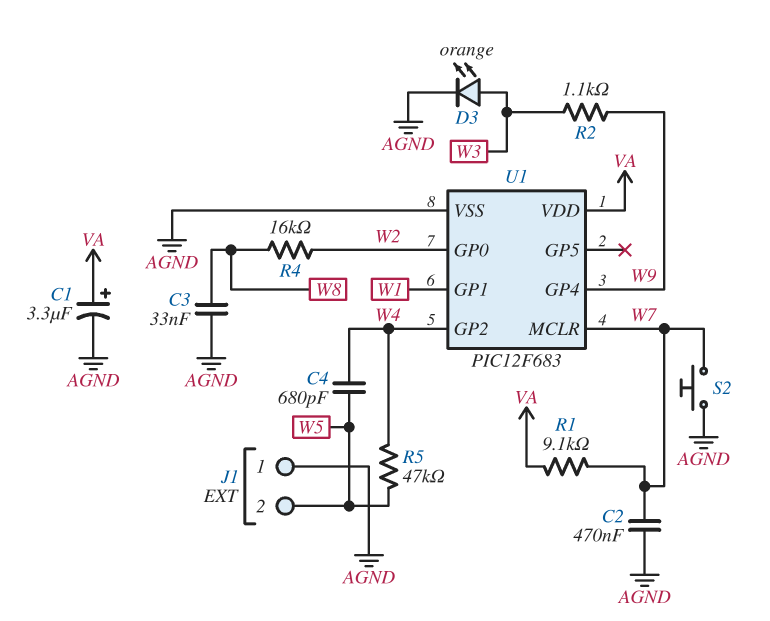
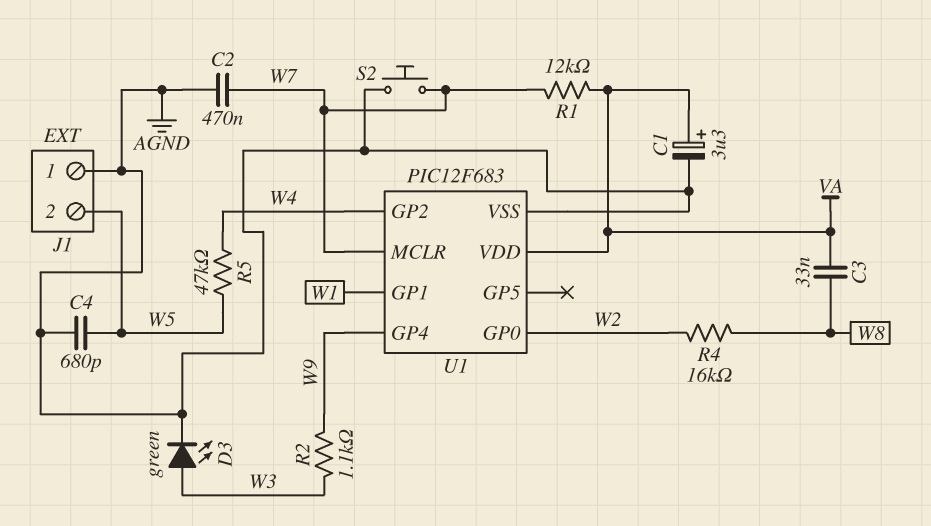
C3: 33nF (AGND, W8) -> 33nF (VA, W8)
C4: 680pF (W4, W5) -> 680pF (AGND, W5)
D3: LED orange (A W3, K AGND) -> LED green (A W3, K AGND)
R1: 9.1k (VA, W7) -> 12k (VA, W7)

